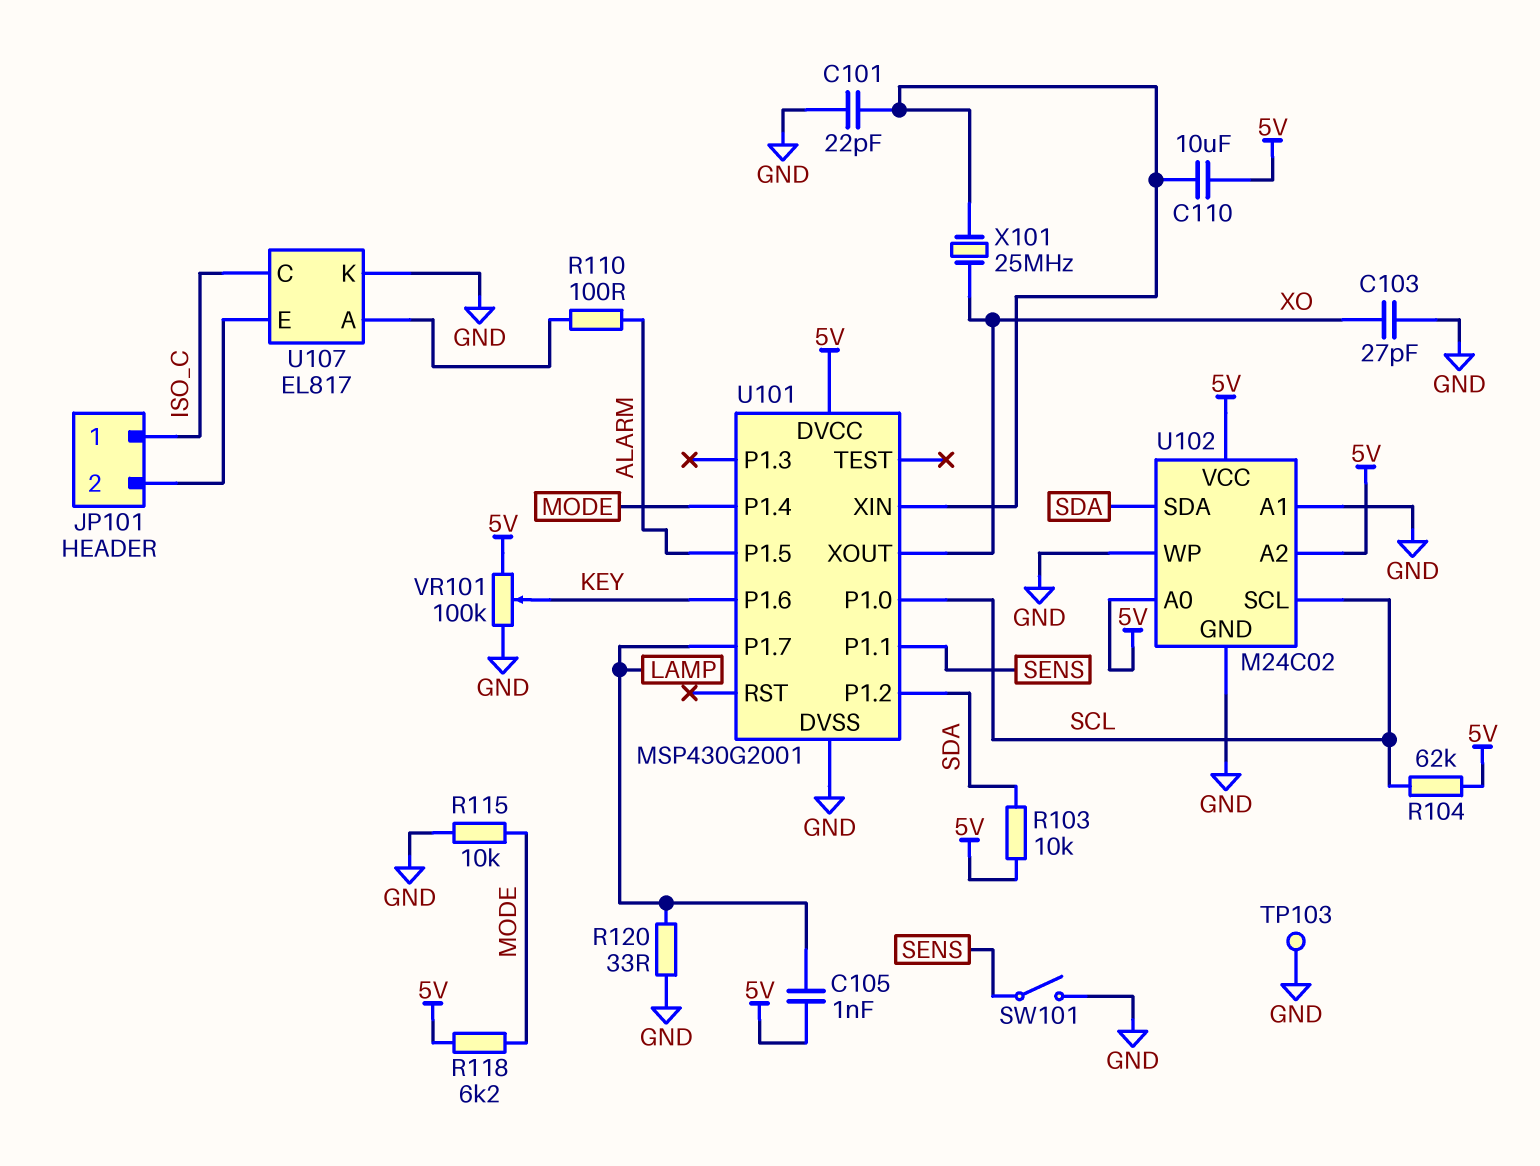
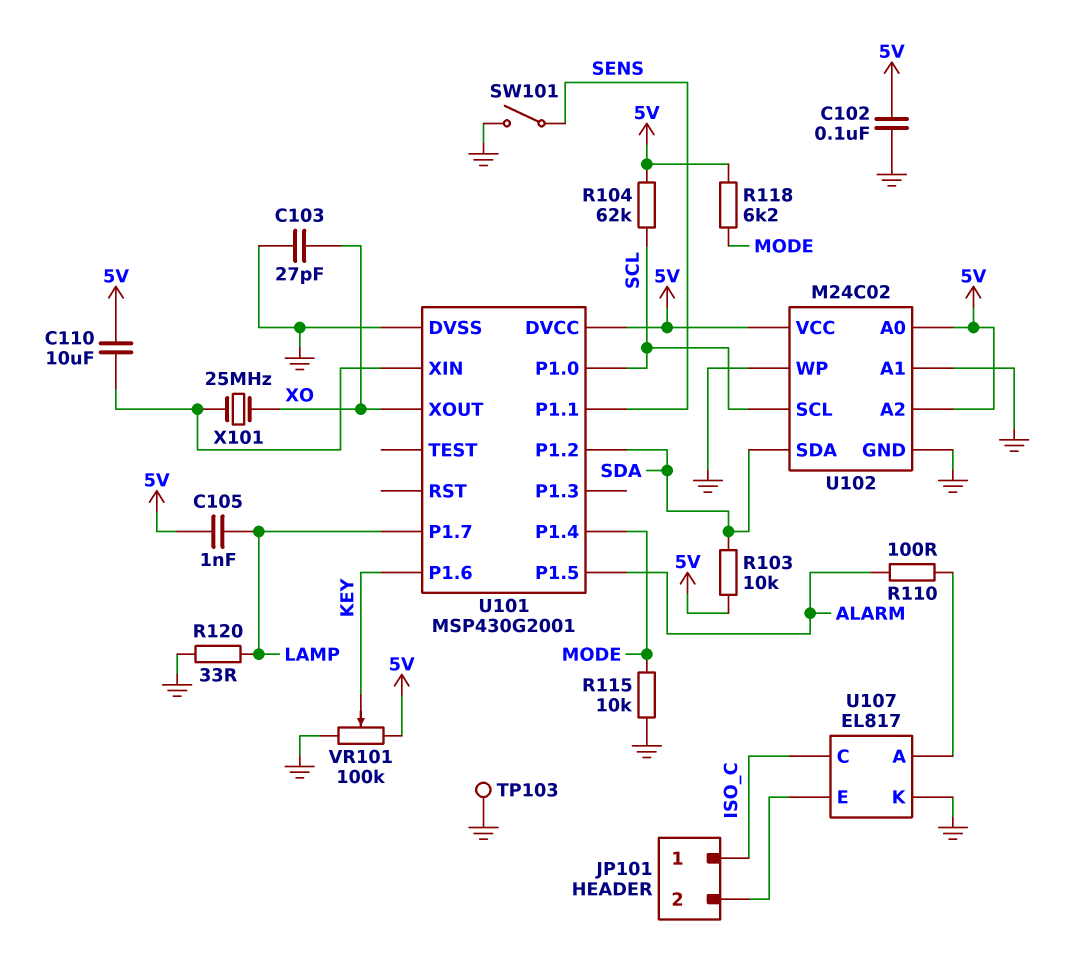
C101: 22pF (GND, U101/XIN) -> none
C102: none -> 100nF (5V, GND)

